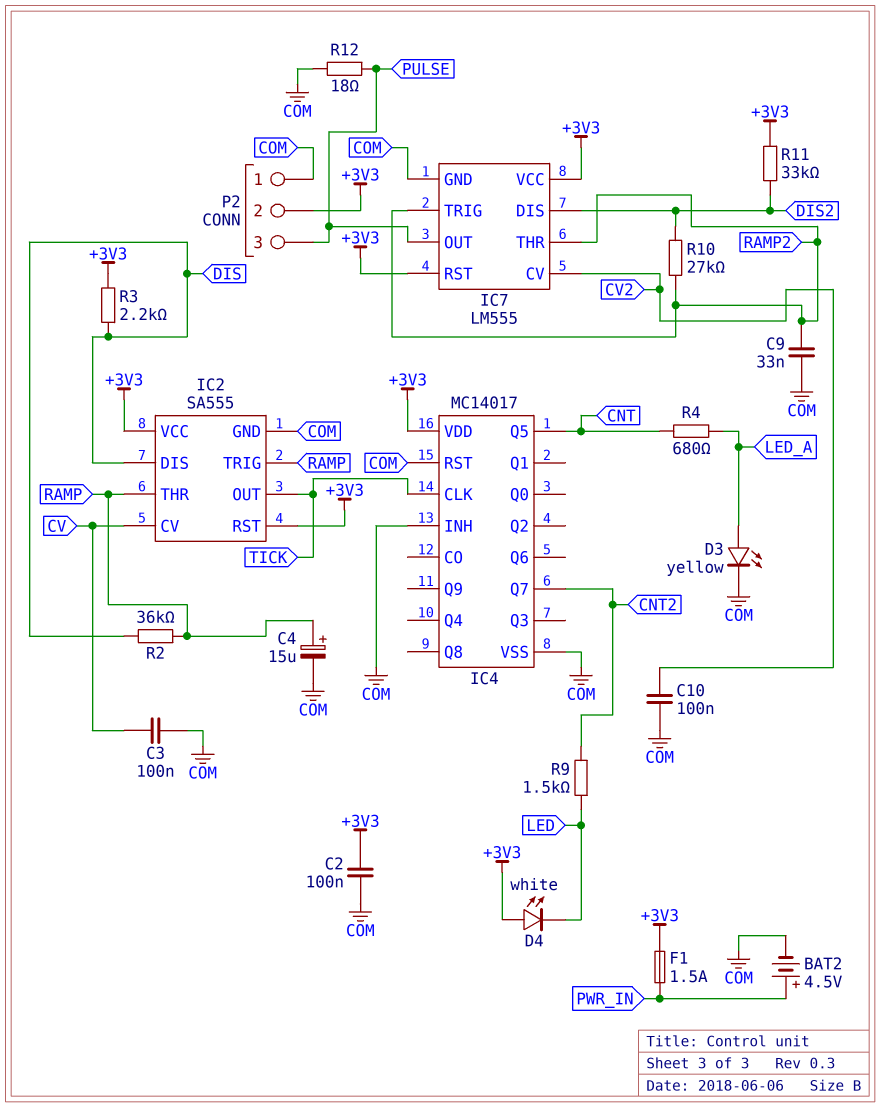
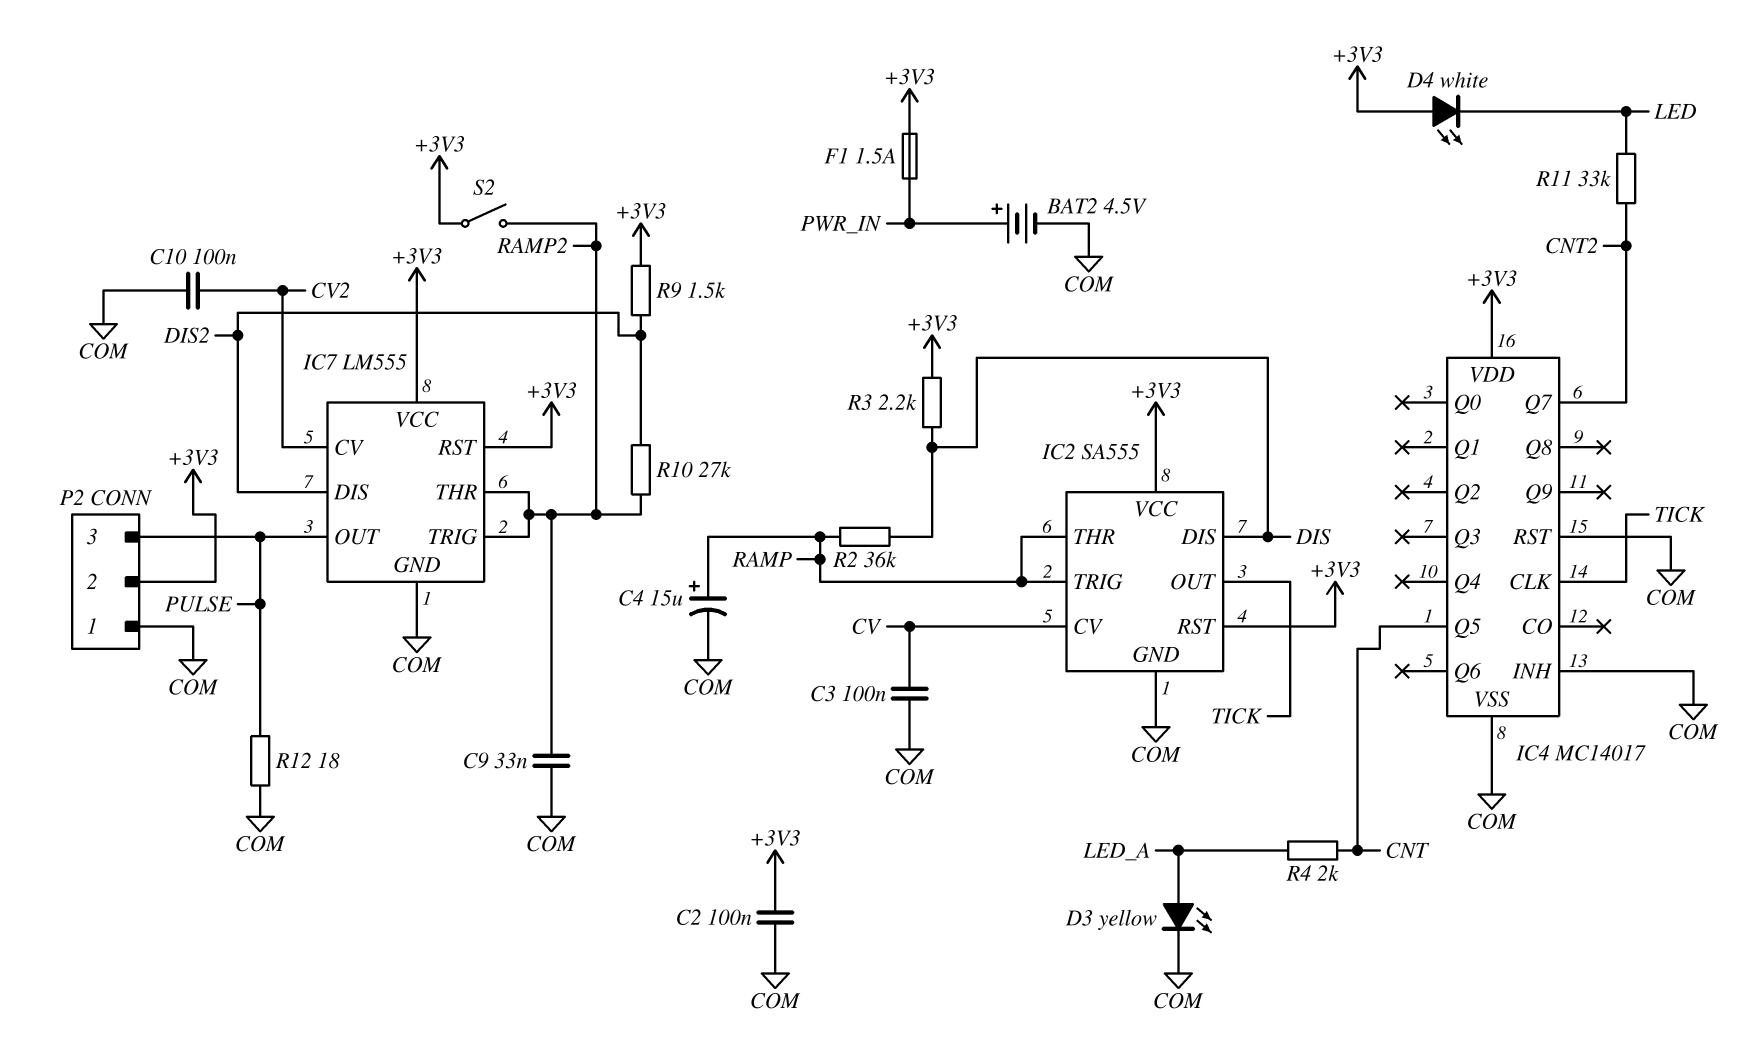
R4: 680 (CNT, LED_A) -> 2k (CNT, LED_A)
R9: 1.5k (CNT2, LED) -> 1.5k (+3V3, DIS2)
R11: 33k (+3V3, DIS2) -> 33k (CNT2, LED)
S2: none -> switch (+3V3, RAMP2)

